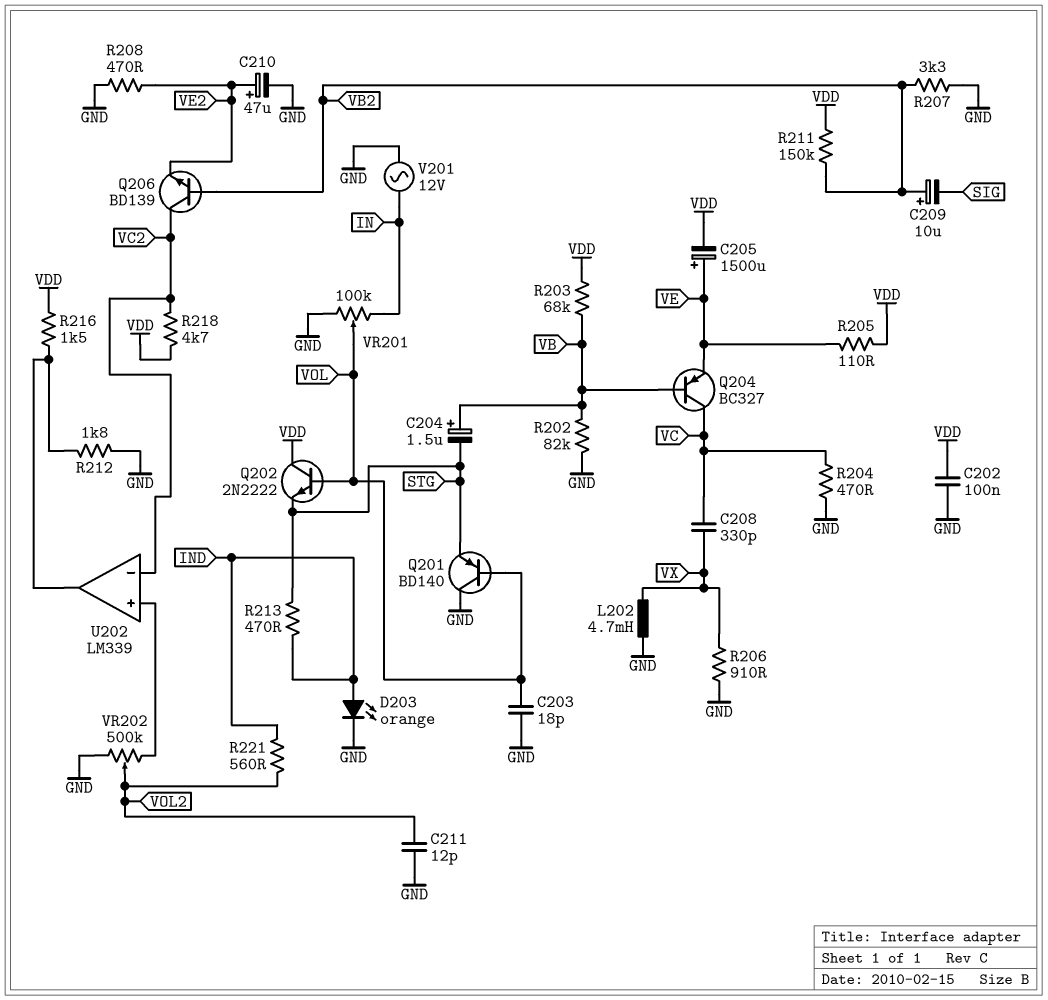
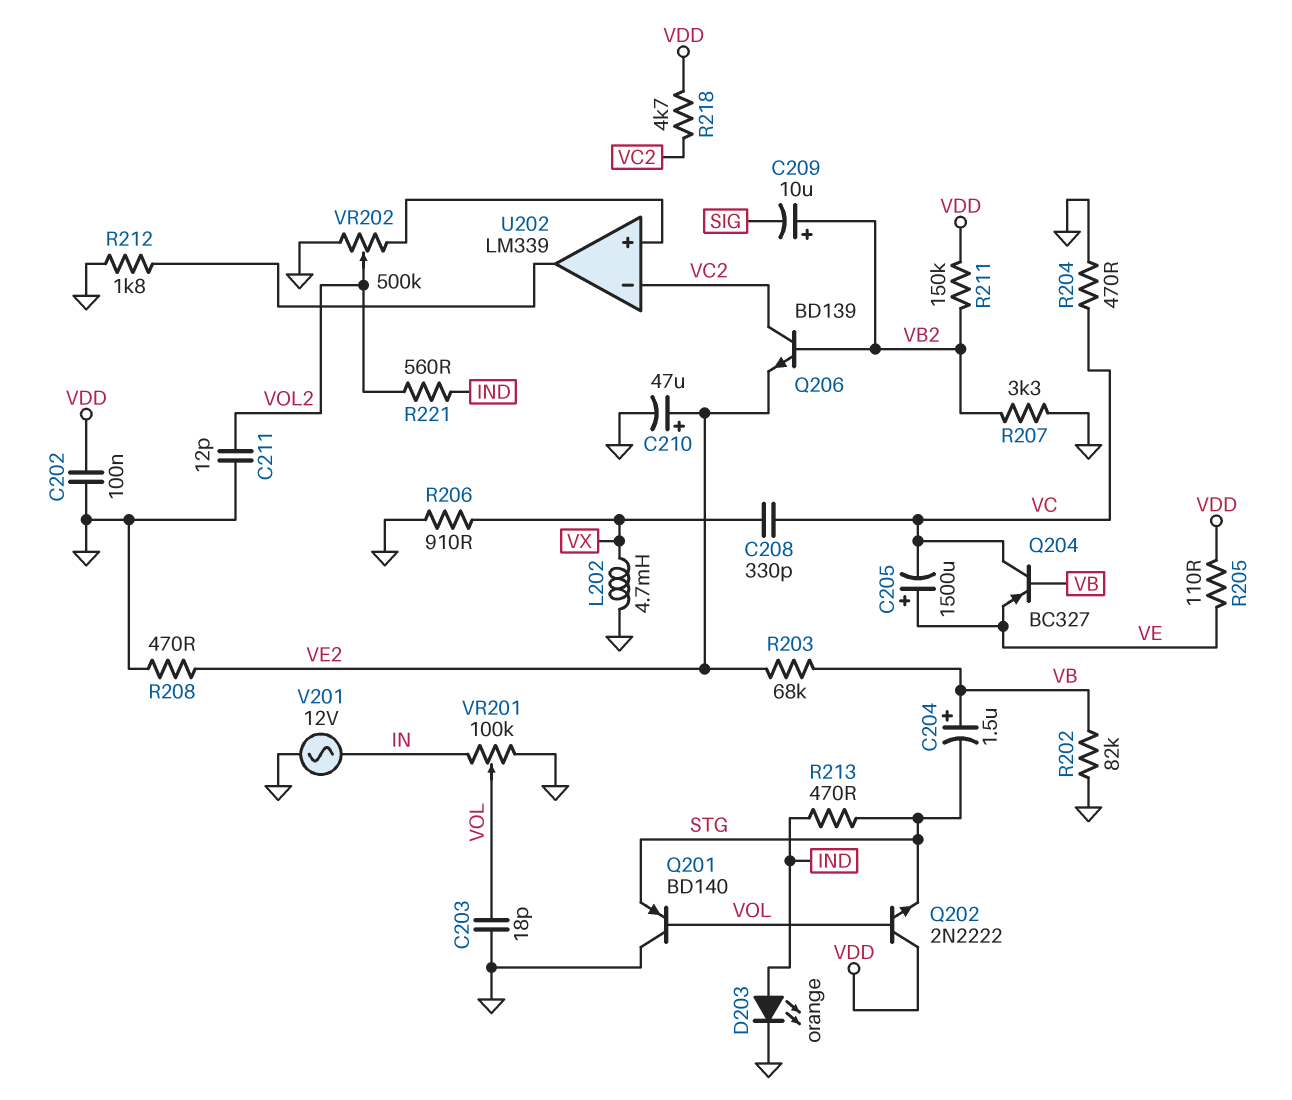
C205: 1500uF (plus VE, minus VDD) -> 1500uF (plus VE, minus VC)
R203: 68k (VB, VDD) -> 68k (VB, VE2)
R216: 1.5k (U202/out, VDD) -> none

